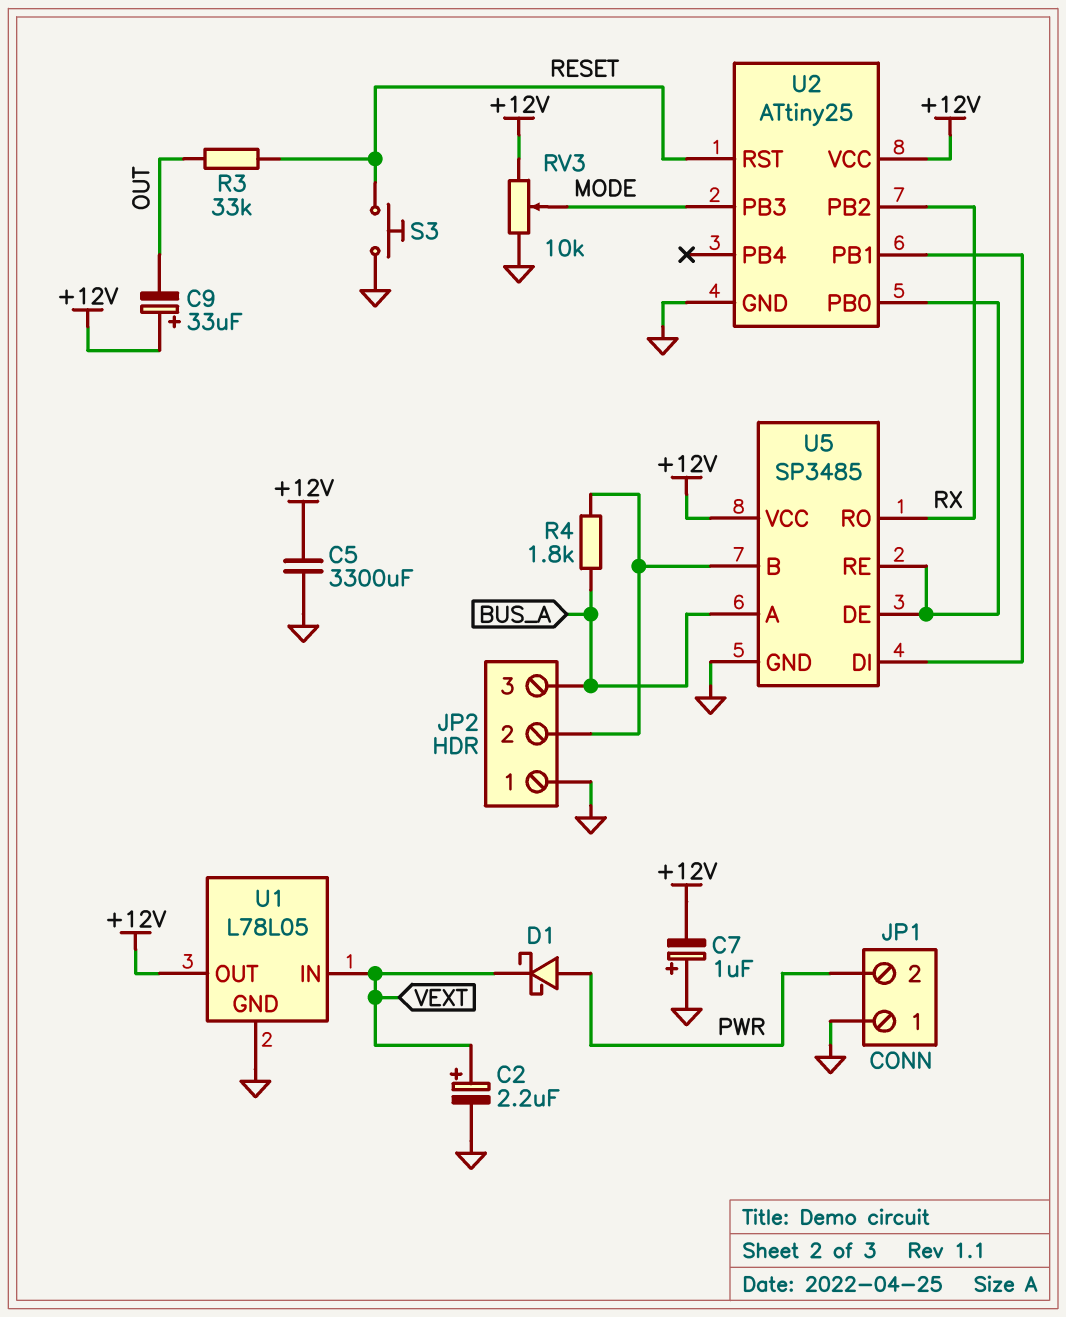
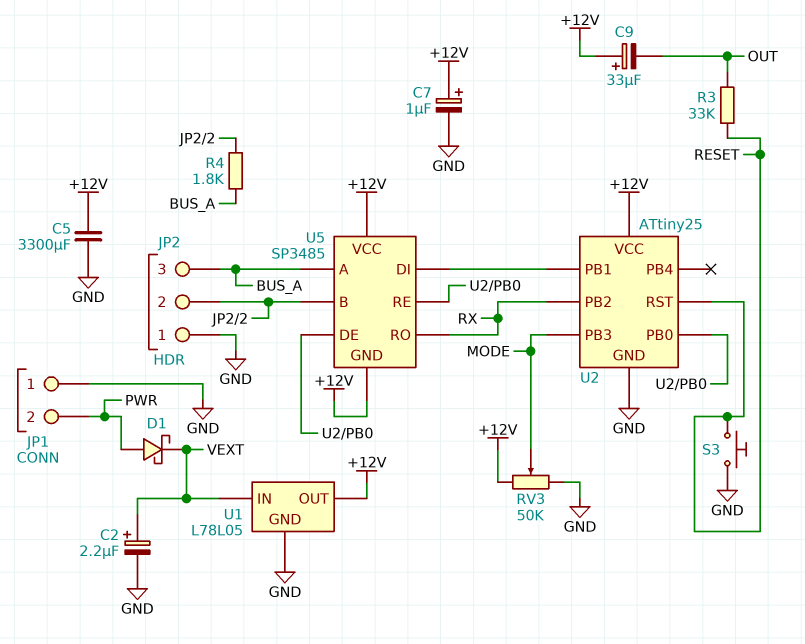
C7: 1uF (plus GND, minus +12V) -> 1uF (plus +12V, minus GND)
RV3: 10k (+12V, GND, wiper MODE) -> 50k (+12V, GND, wiper MODE)
U5 pin GND: GND -> +12V

